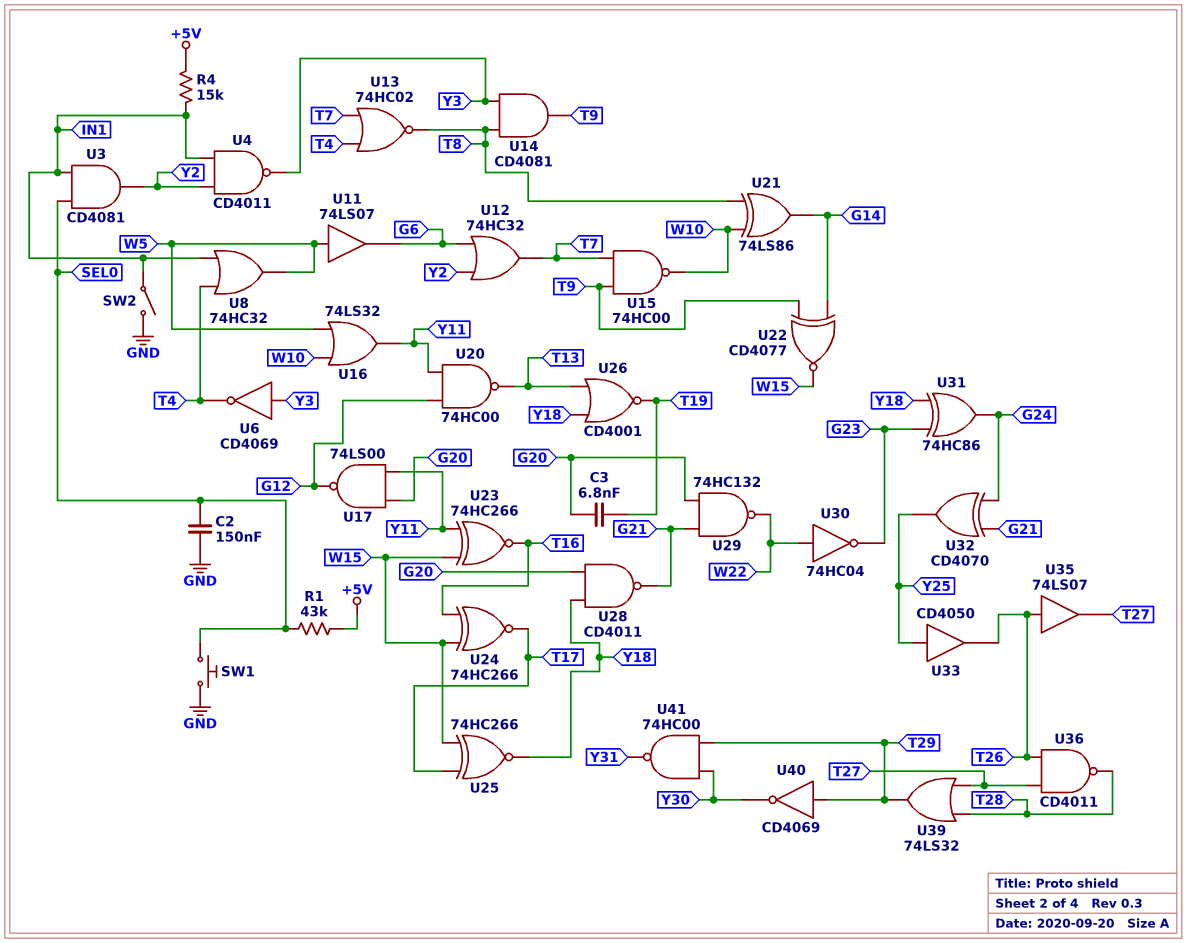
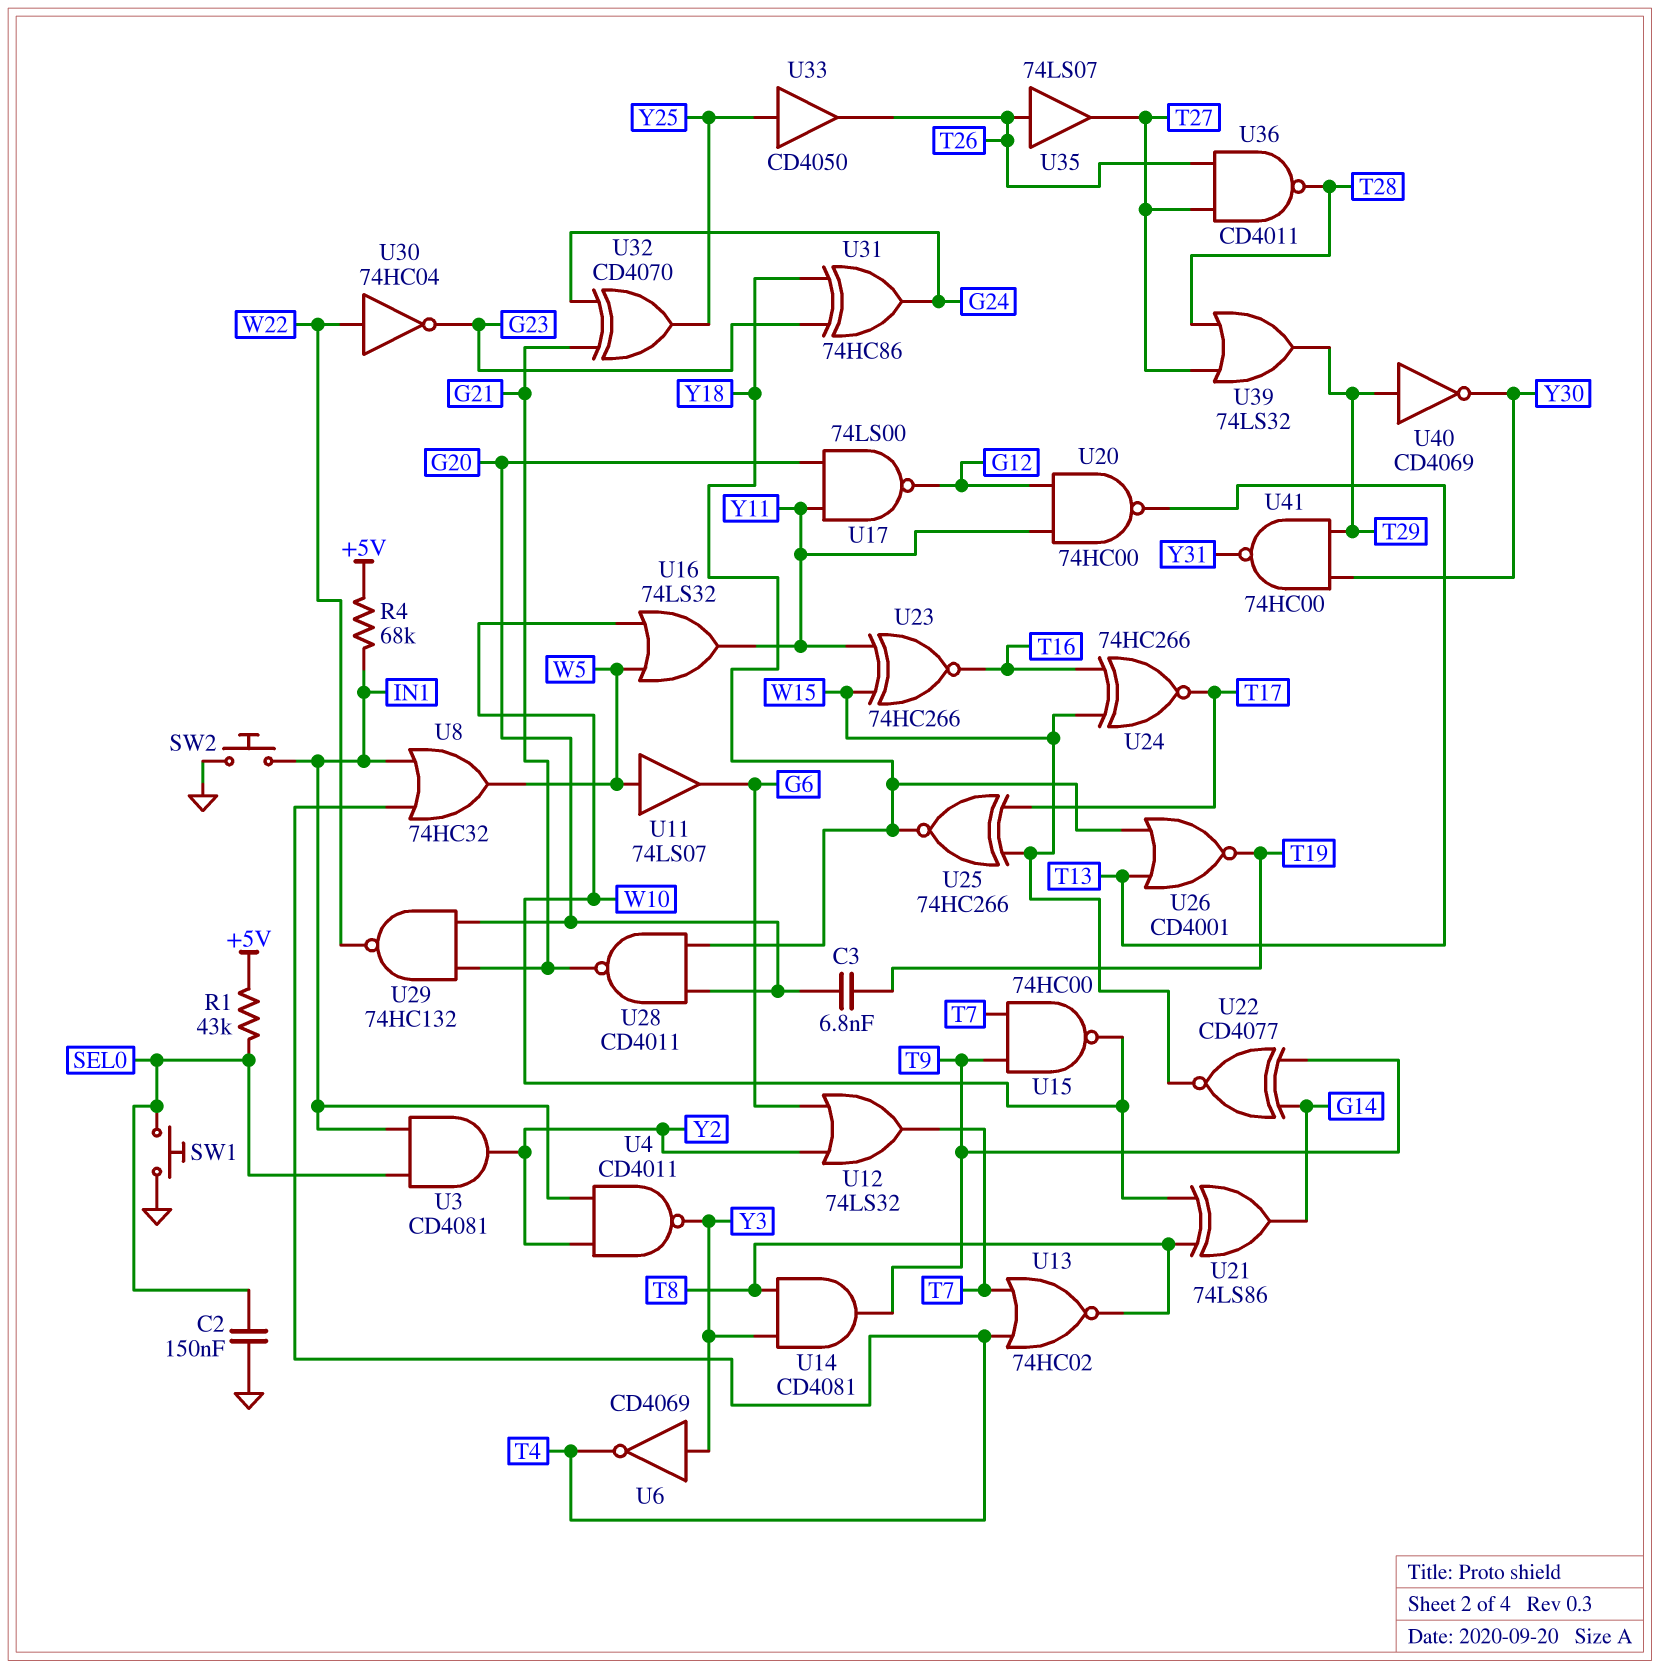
R4: 15k (+5V, IN1) -> 68k (+5V, IN1)
SW2: switch (GND, IN1) -> button (GND, IN1)
U12: OR 74HC32 (in G6, in Y2, out T7) -> OR 74LS32 (in G6, in Y2, out T7)

